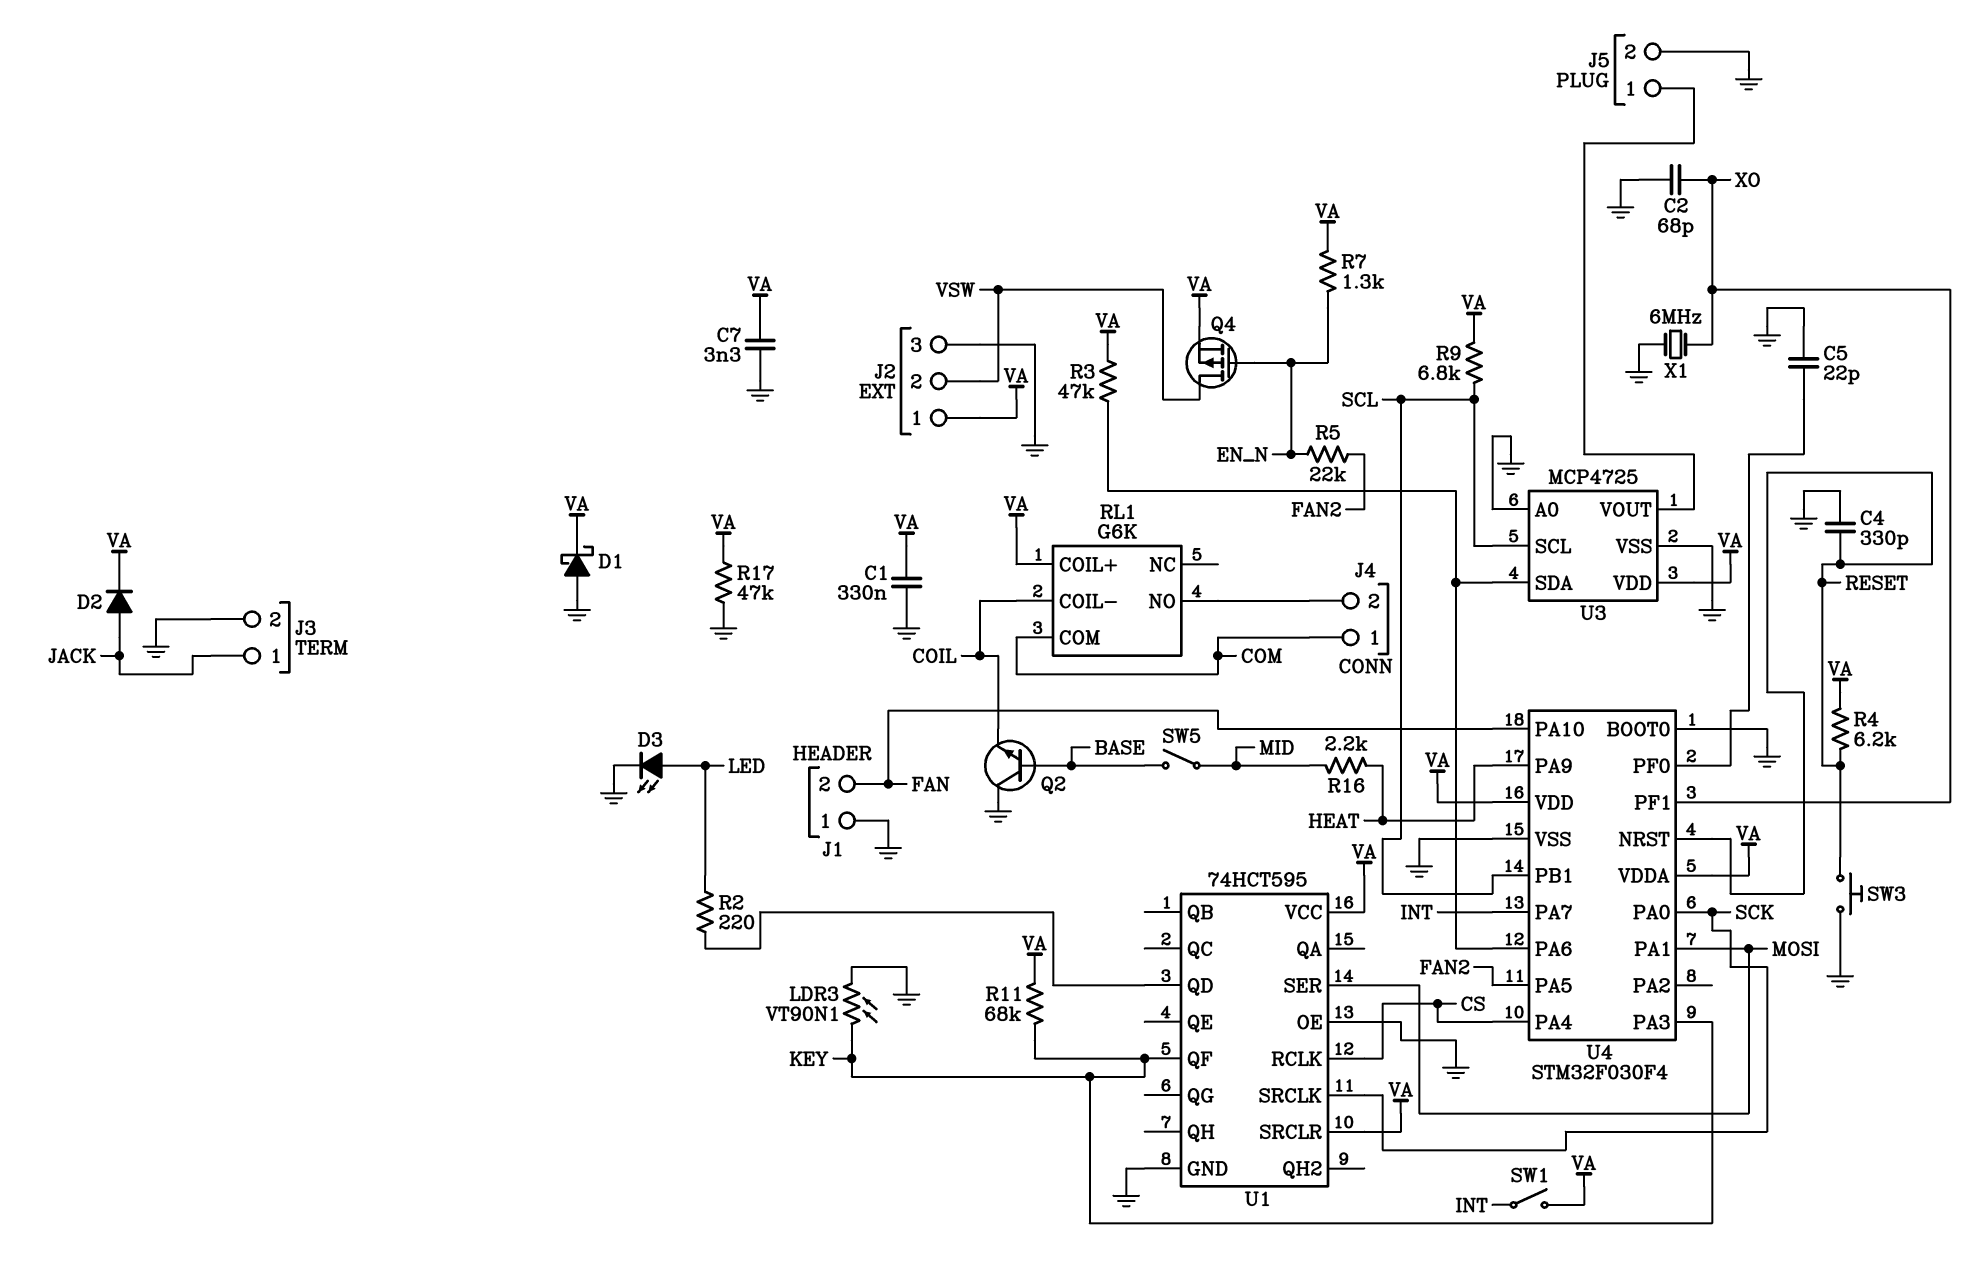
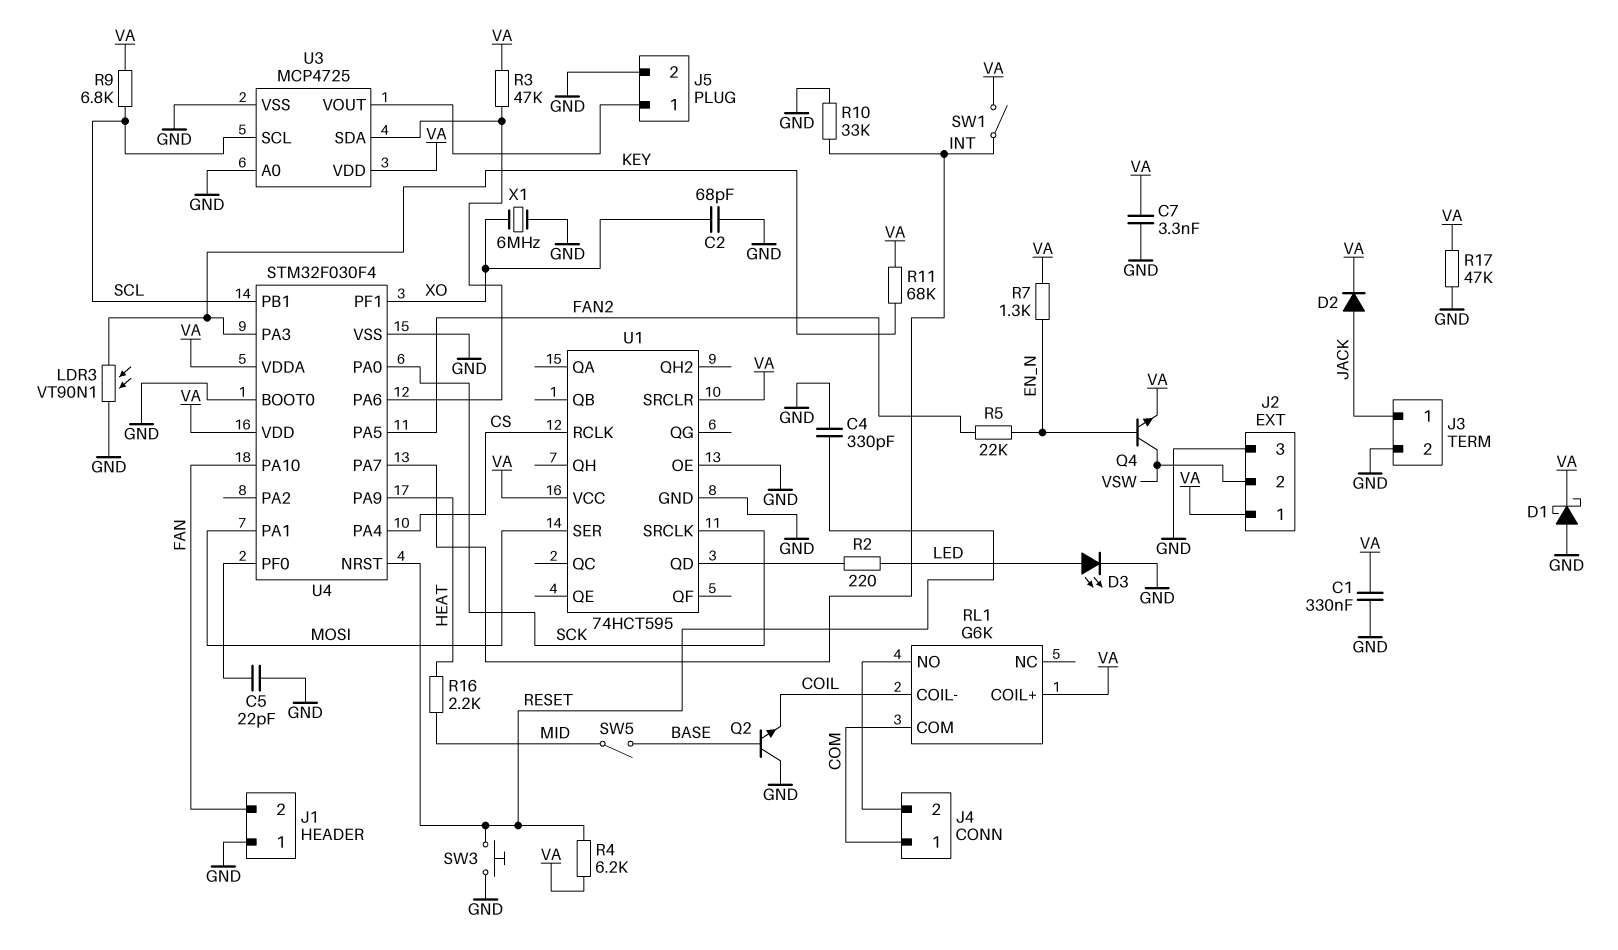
Q4: PMOS (G EN_N, D VSW, S VA) -> NPN (B EN_N, C VSW, E VA)
R10: none -> 33k (GND, INT)
U1 pin QF: KEY -> none

